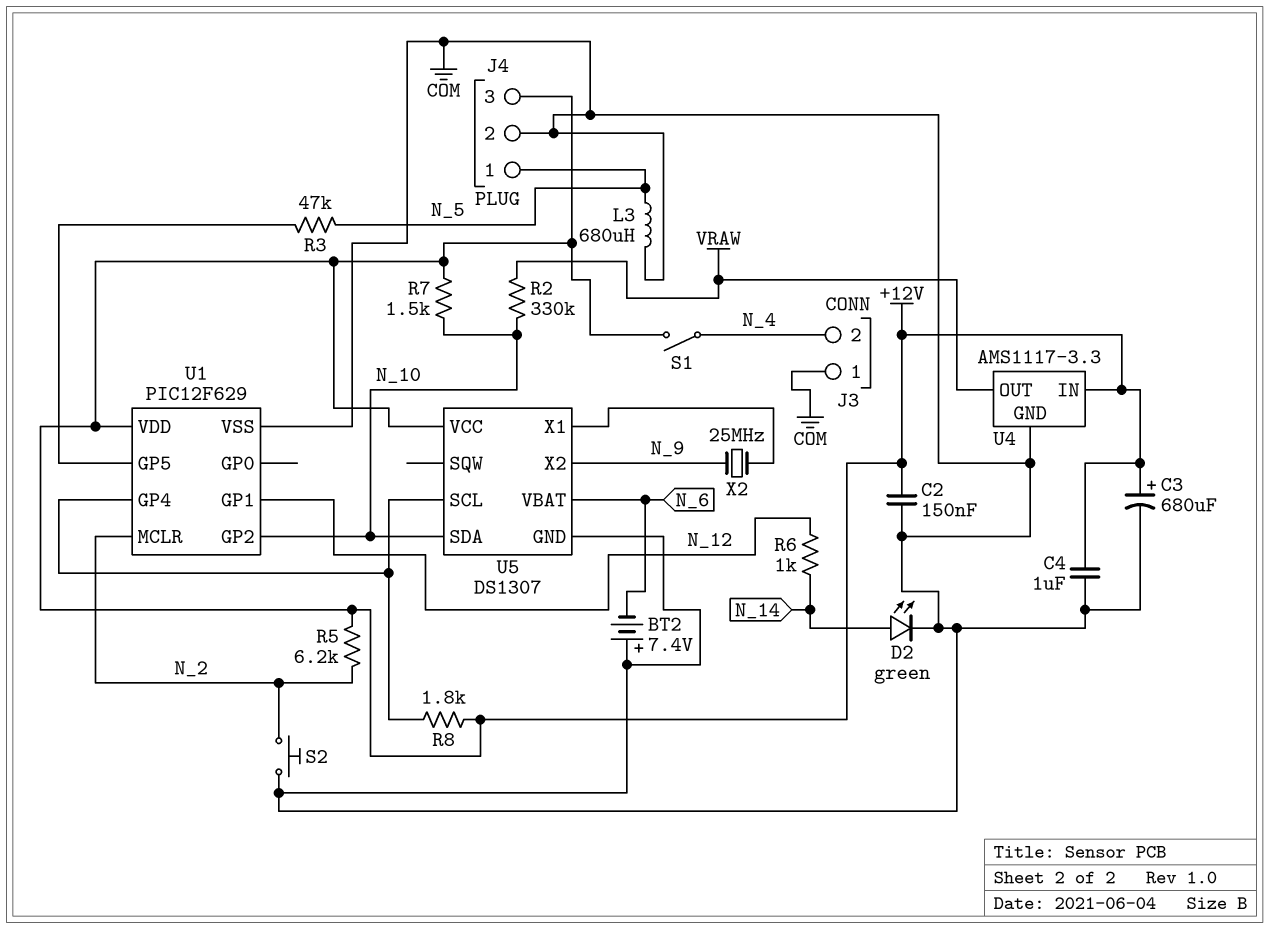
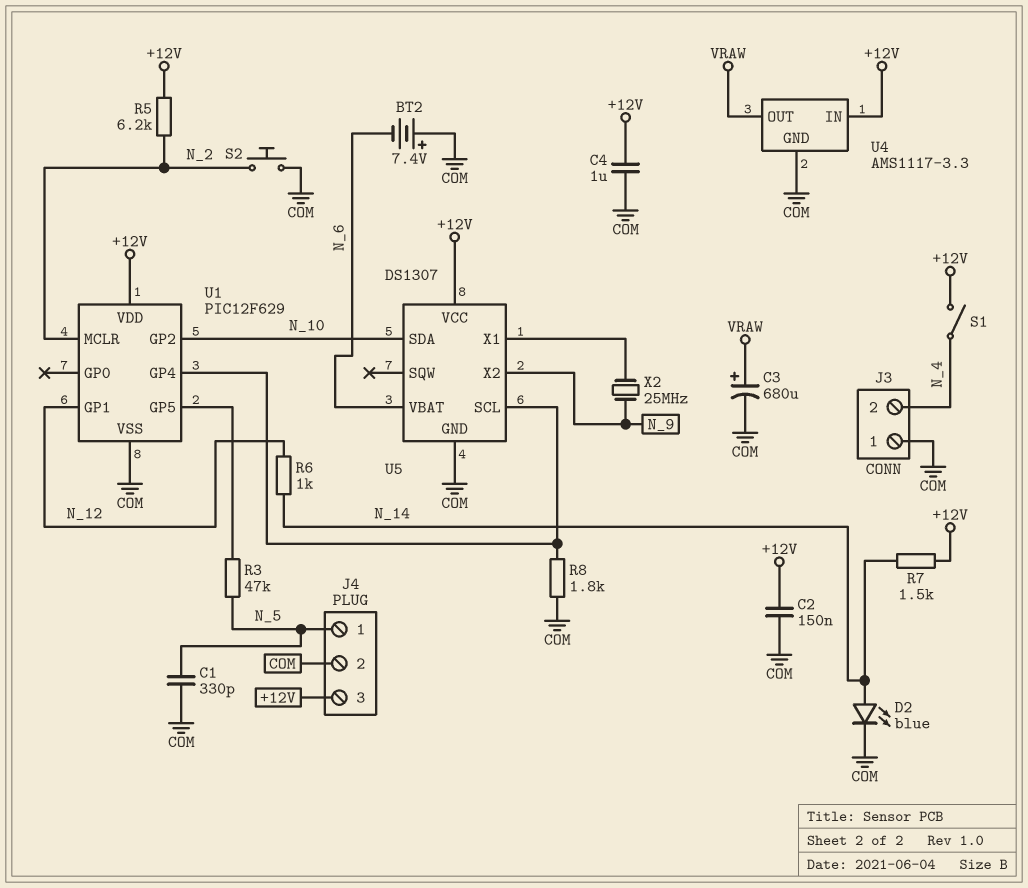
C1: none -> 330pF (COM, N_5)
C3: 680uF (plus +12V, minus COM) -> 680uF (plus VRAW, minus COM)
D2: LED green (A N_14, K COM) -> LED blue (A N_14, K COM)
L3: 680uH (COM, N_5) -> none
R2: 330k (N_10, VRAW) -> none
R7: 1.5k (+12V, N_10) -> 1.5k (+12V, N_14)
R8: 1.8k (+12V, U1/GP4) -> 1.8k (COM, U1/GP4)

